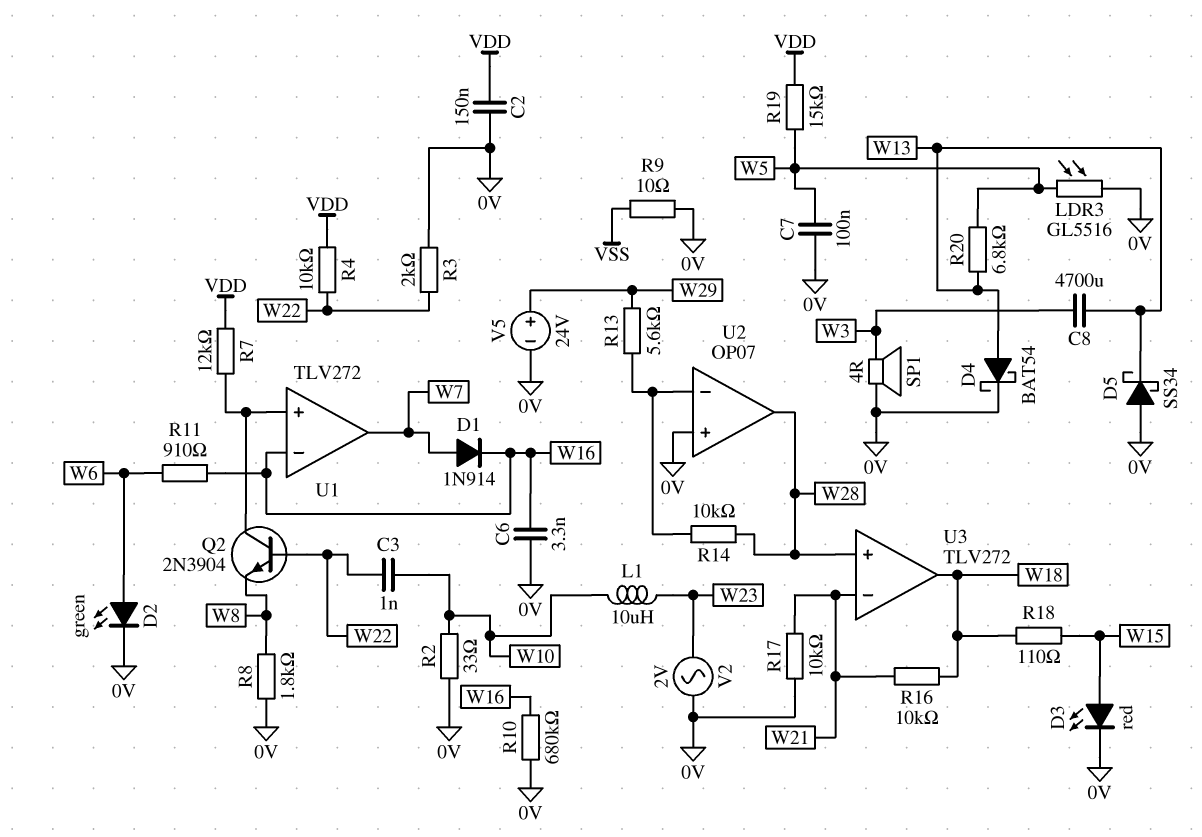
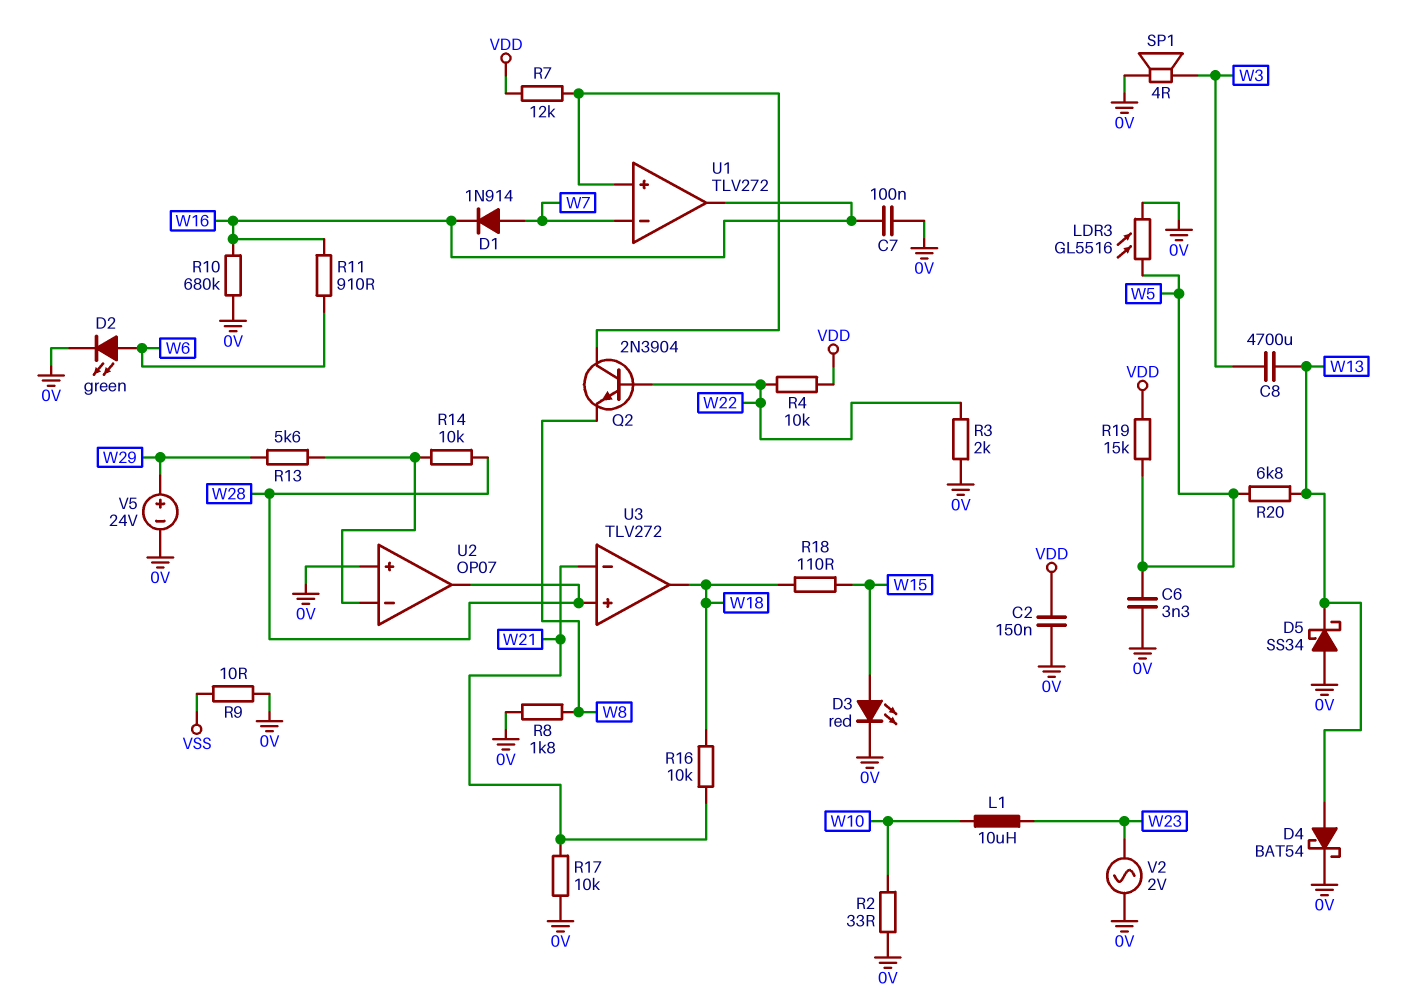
C3: 1nF (W10, W22) -> none
C6: 3.3nF (0V, W16) -> 3.3nF (0V, W5)
C7: 100nF (0V, W5) -> 100nF (0V, W16)
U1 pin in-: W16 -> W7
U1 pin out: W7 -> W16

